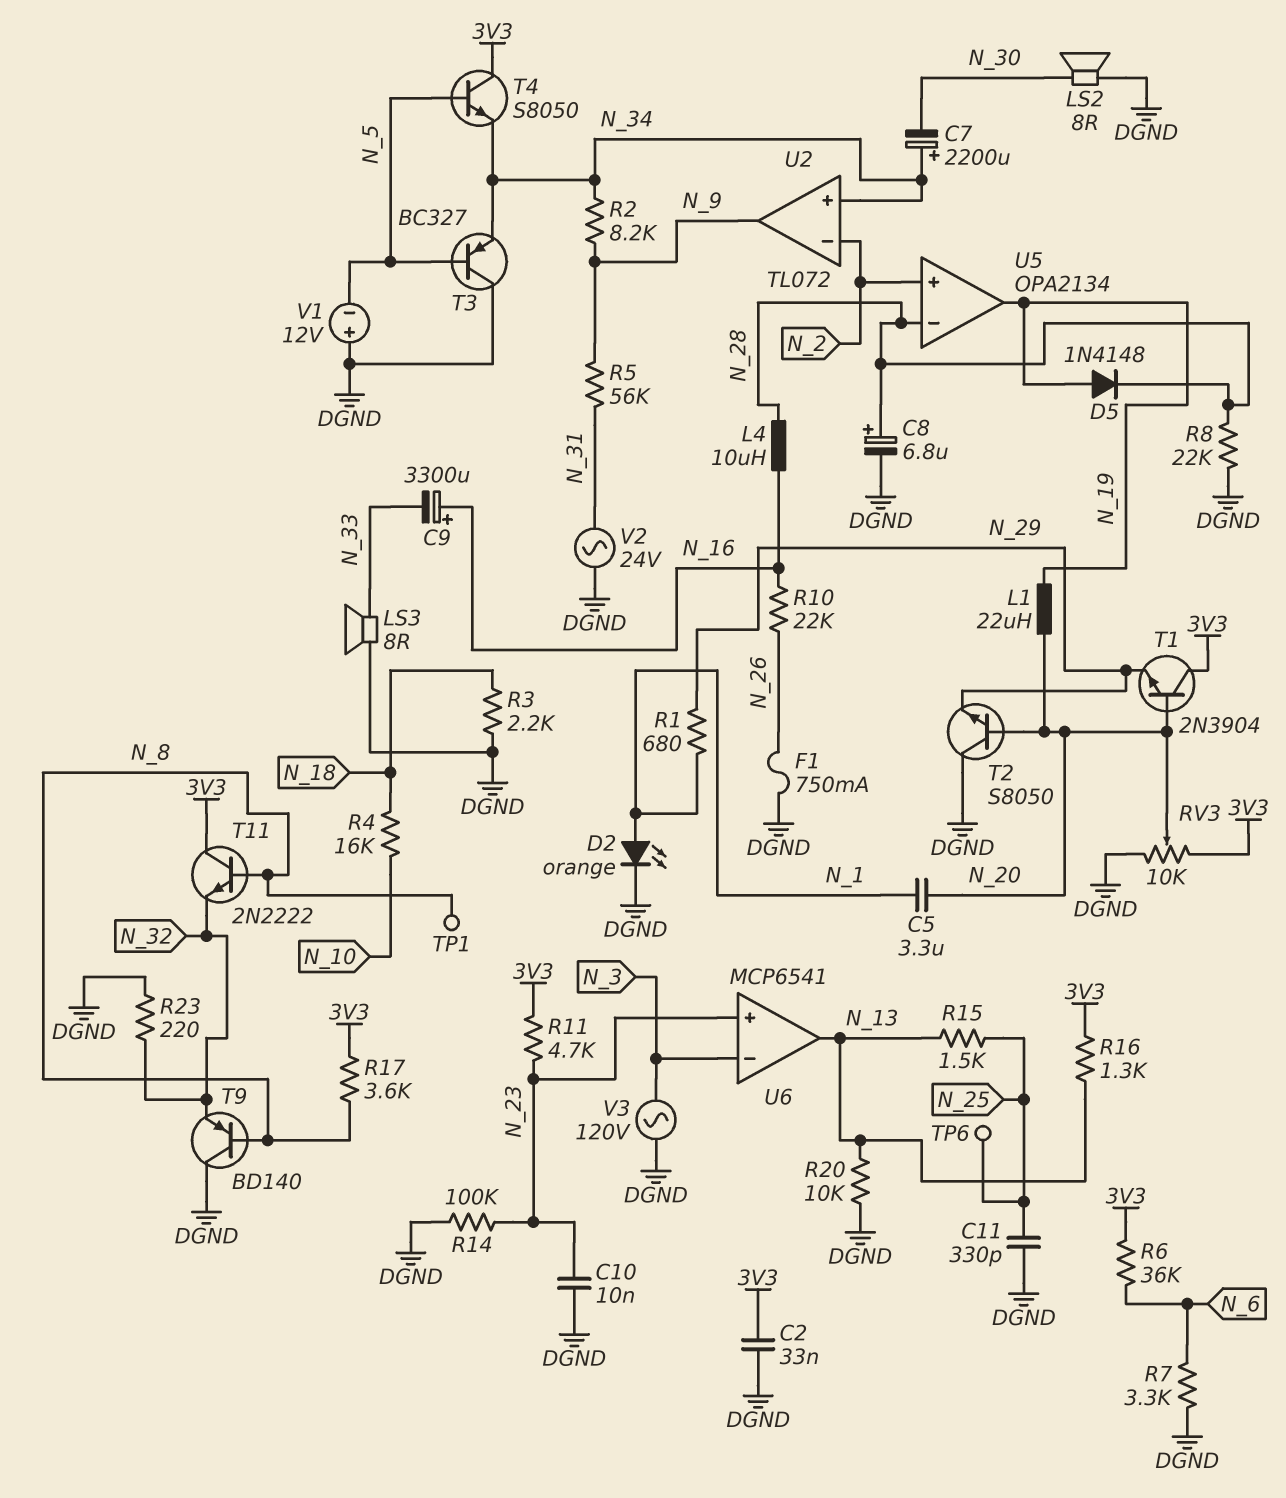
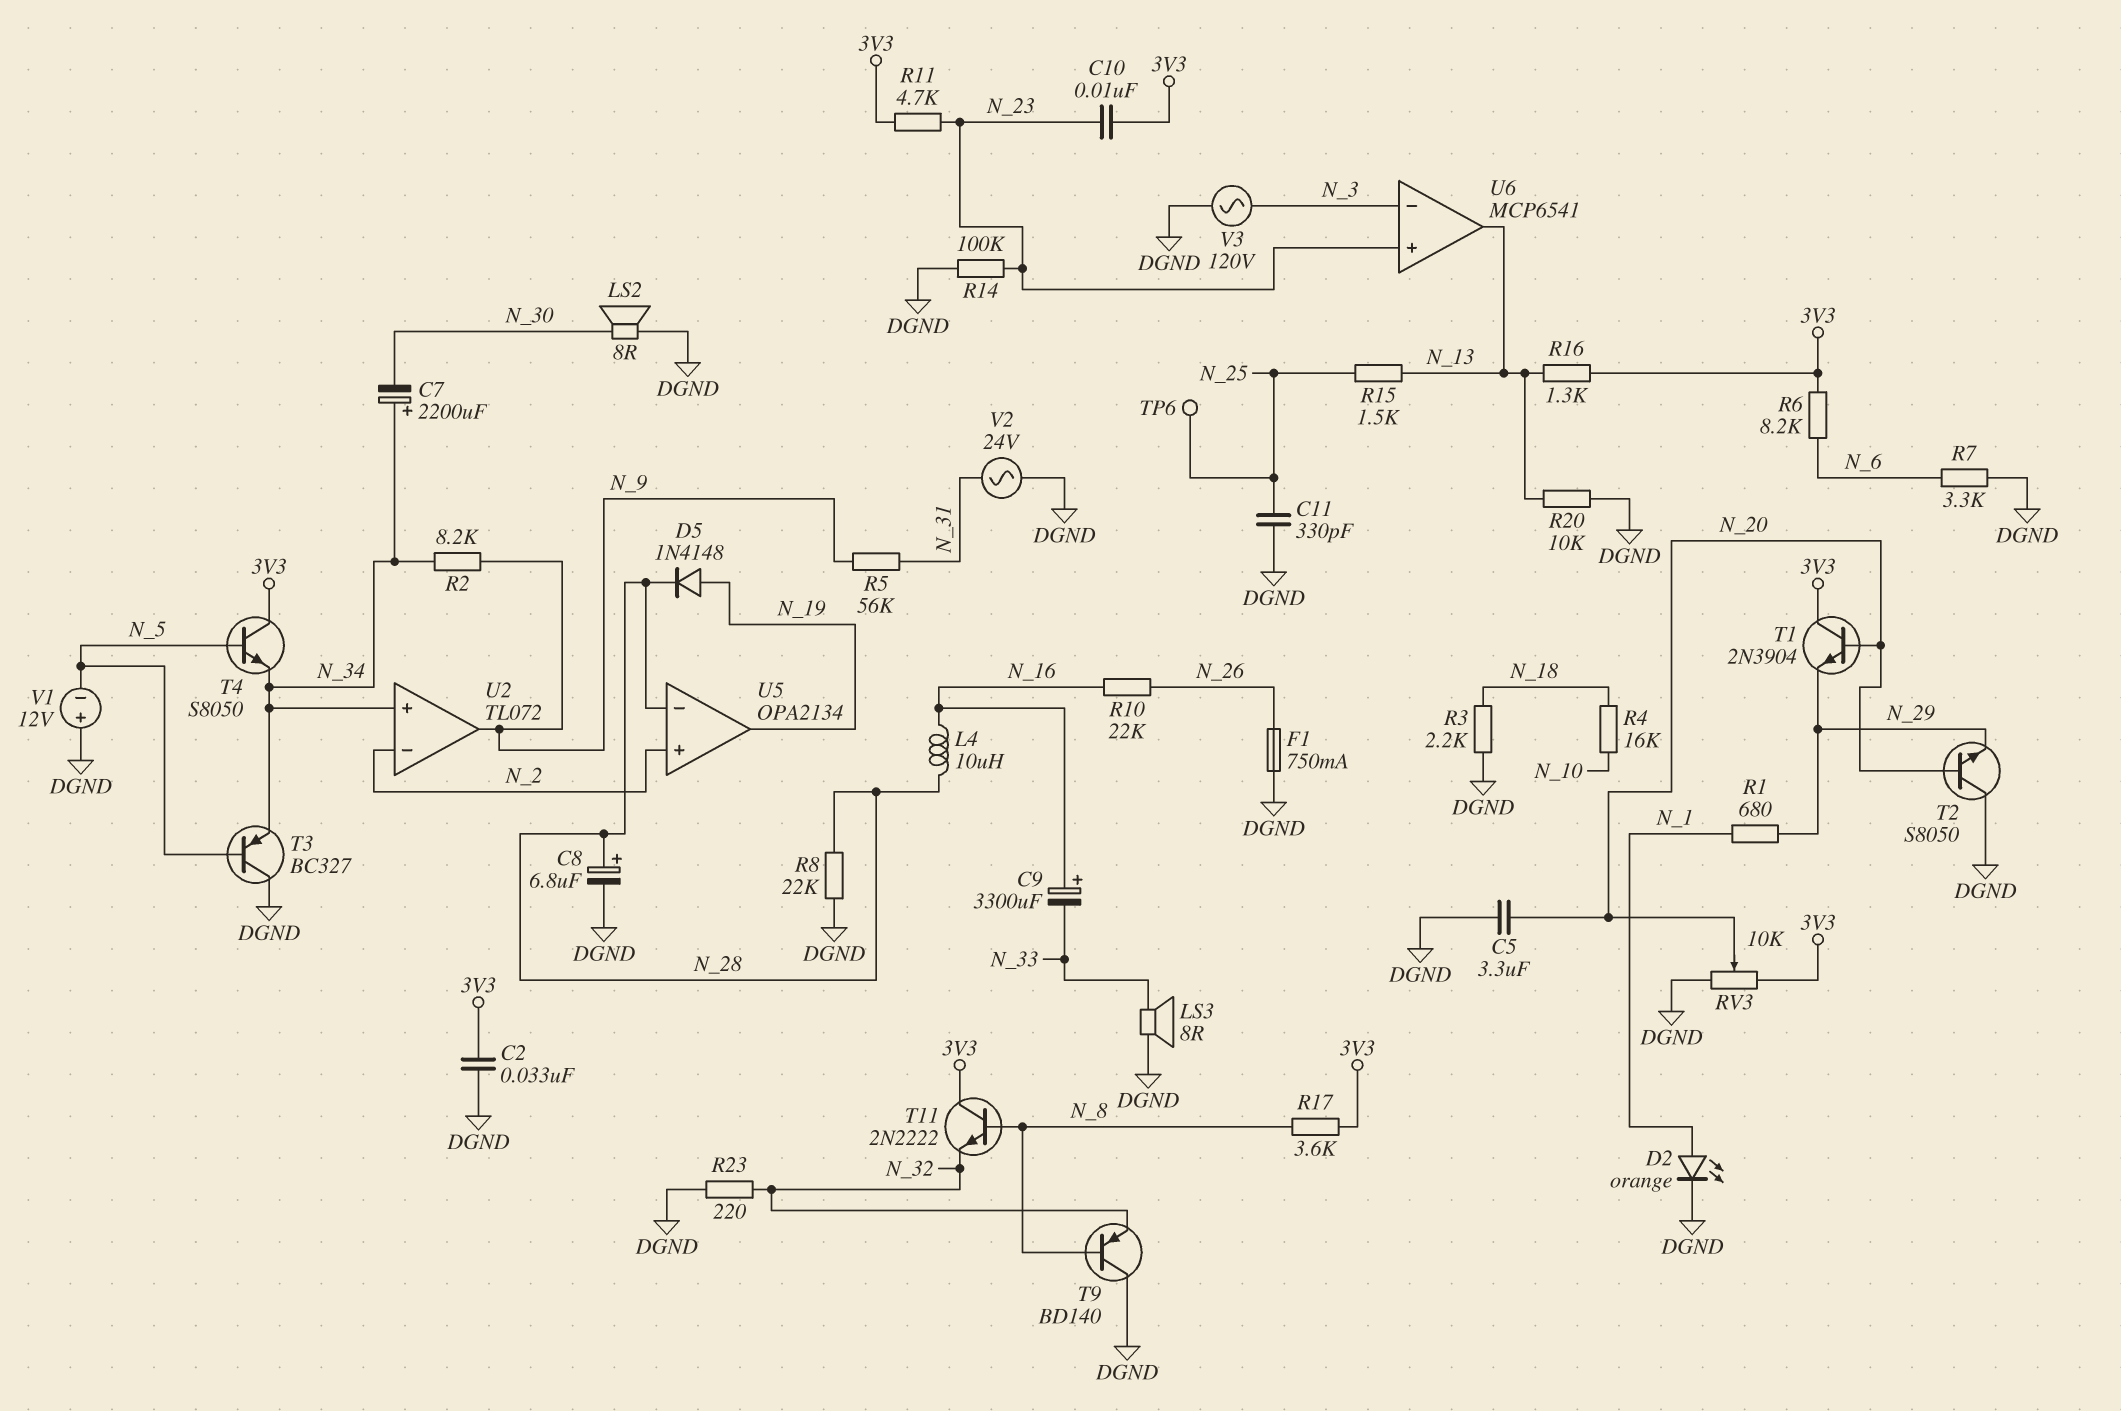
C5: 3.3uF (N_1, N_20) -> 3.3uF (DGND, N_20)
C10: 10nF (DGND, N_23) -> 10nF (3V3, N_23)
L1: 22uH (N_19, N_20) -> none
R6: 36k (3V3, N_6) -> 8.2k (3V3, N_6)
TP1: test point (N_8) -> none

